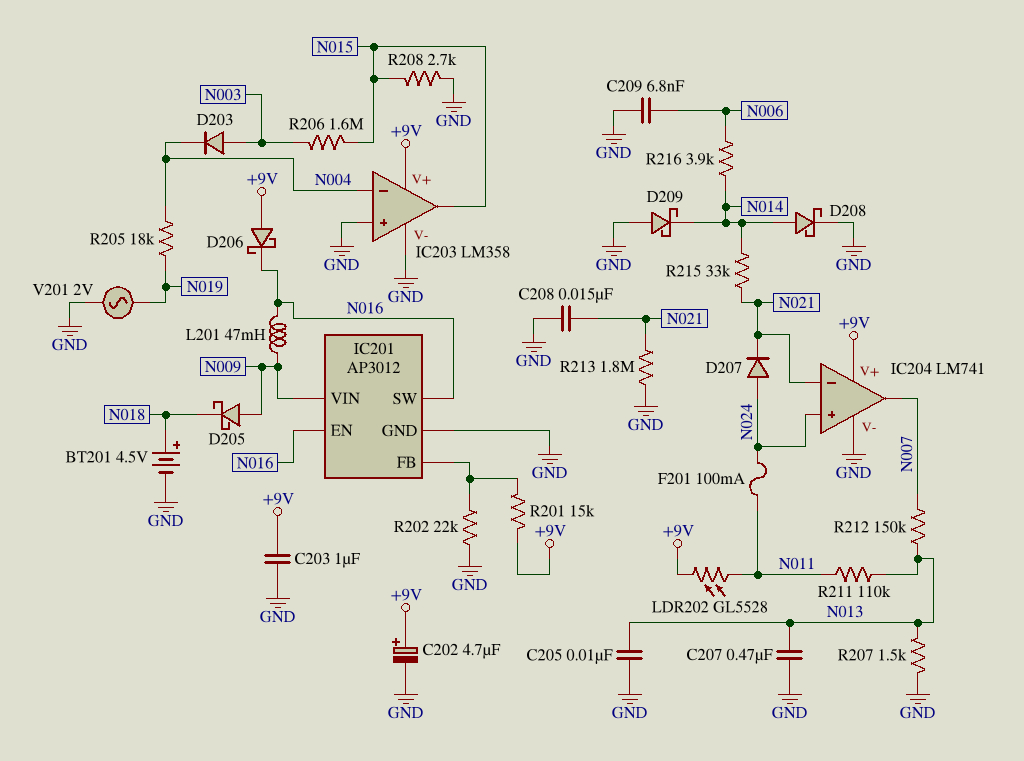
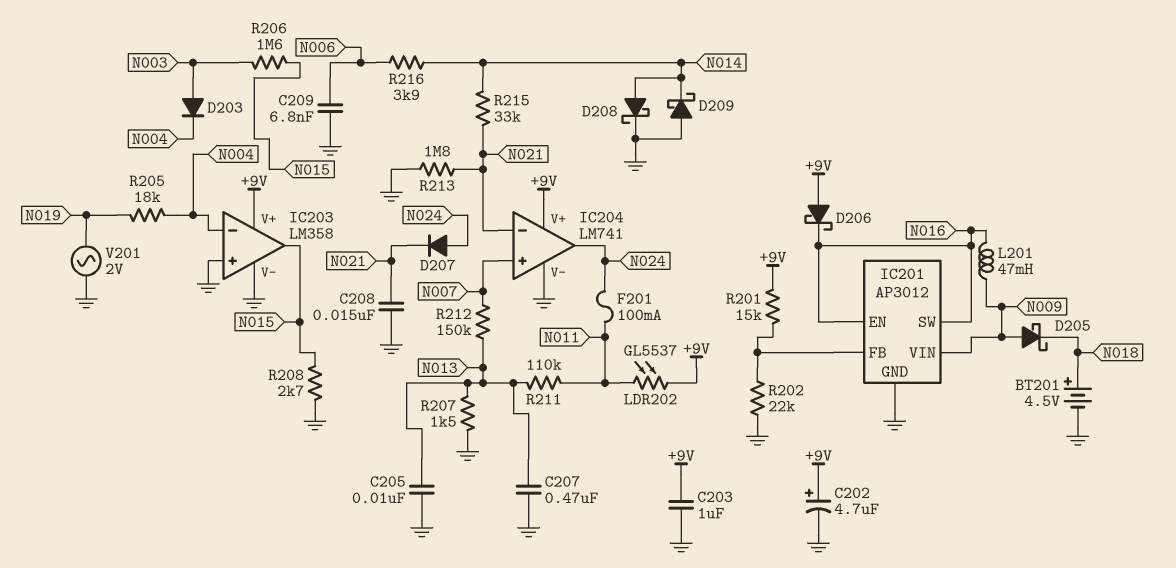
IC204 pin in+: N024 -> N007
IC204 pin out: N007 -> N024
LDR202: GL5528 (+9V, N011) -> GL5537 (+9V, N011)

